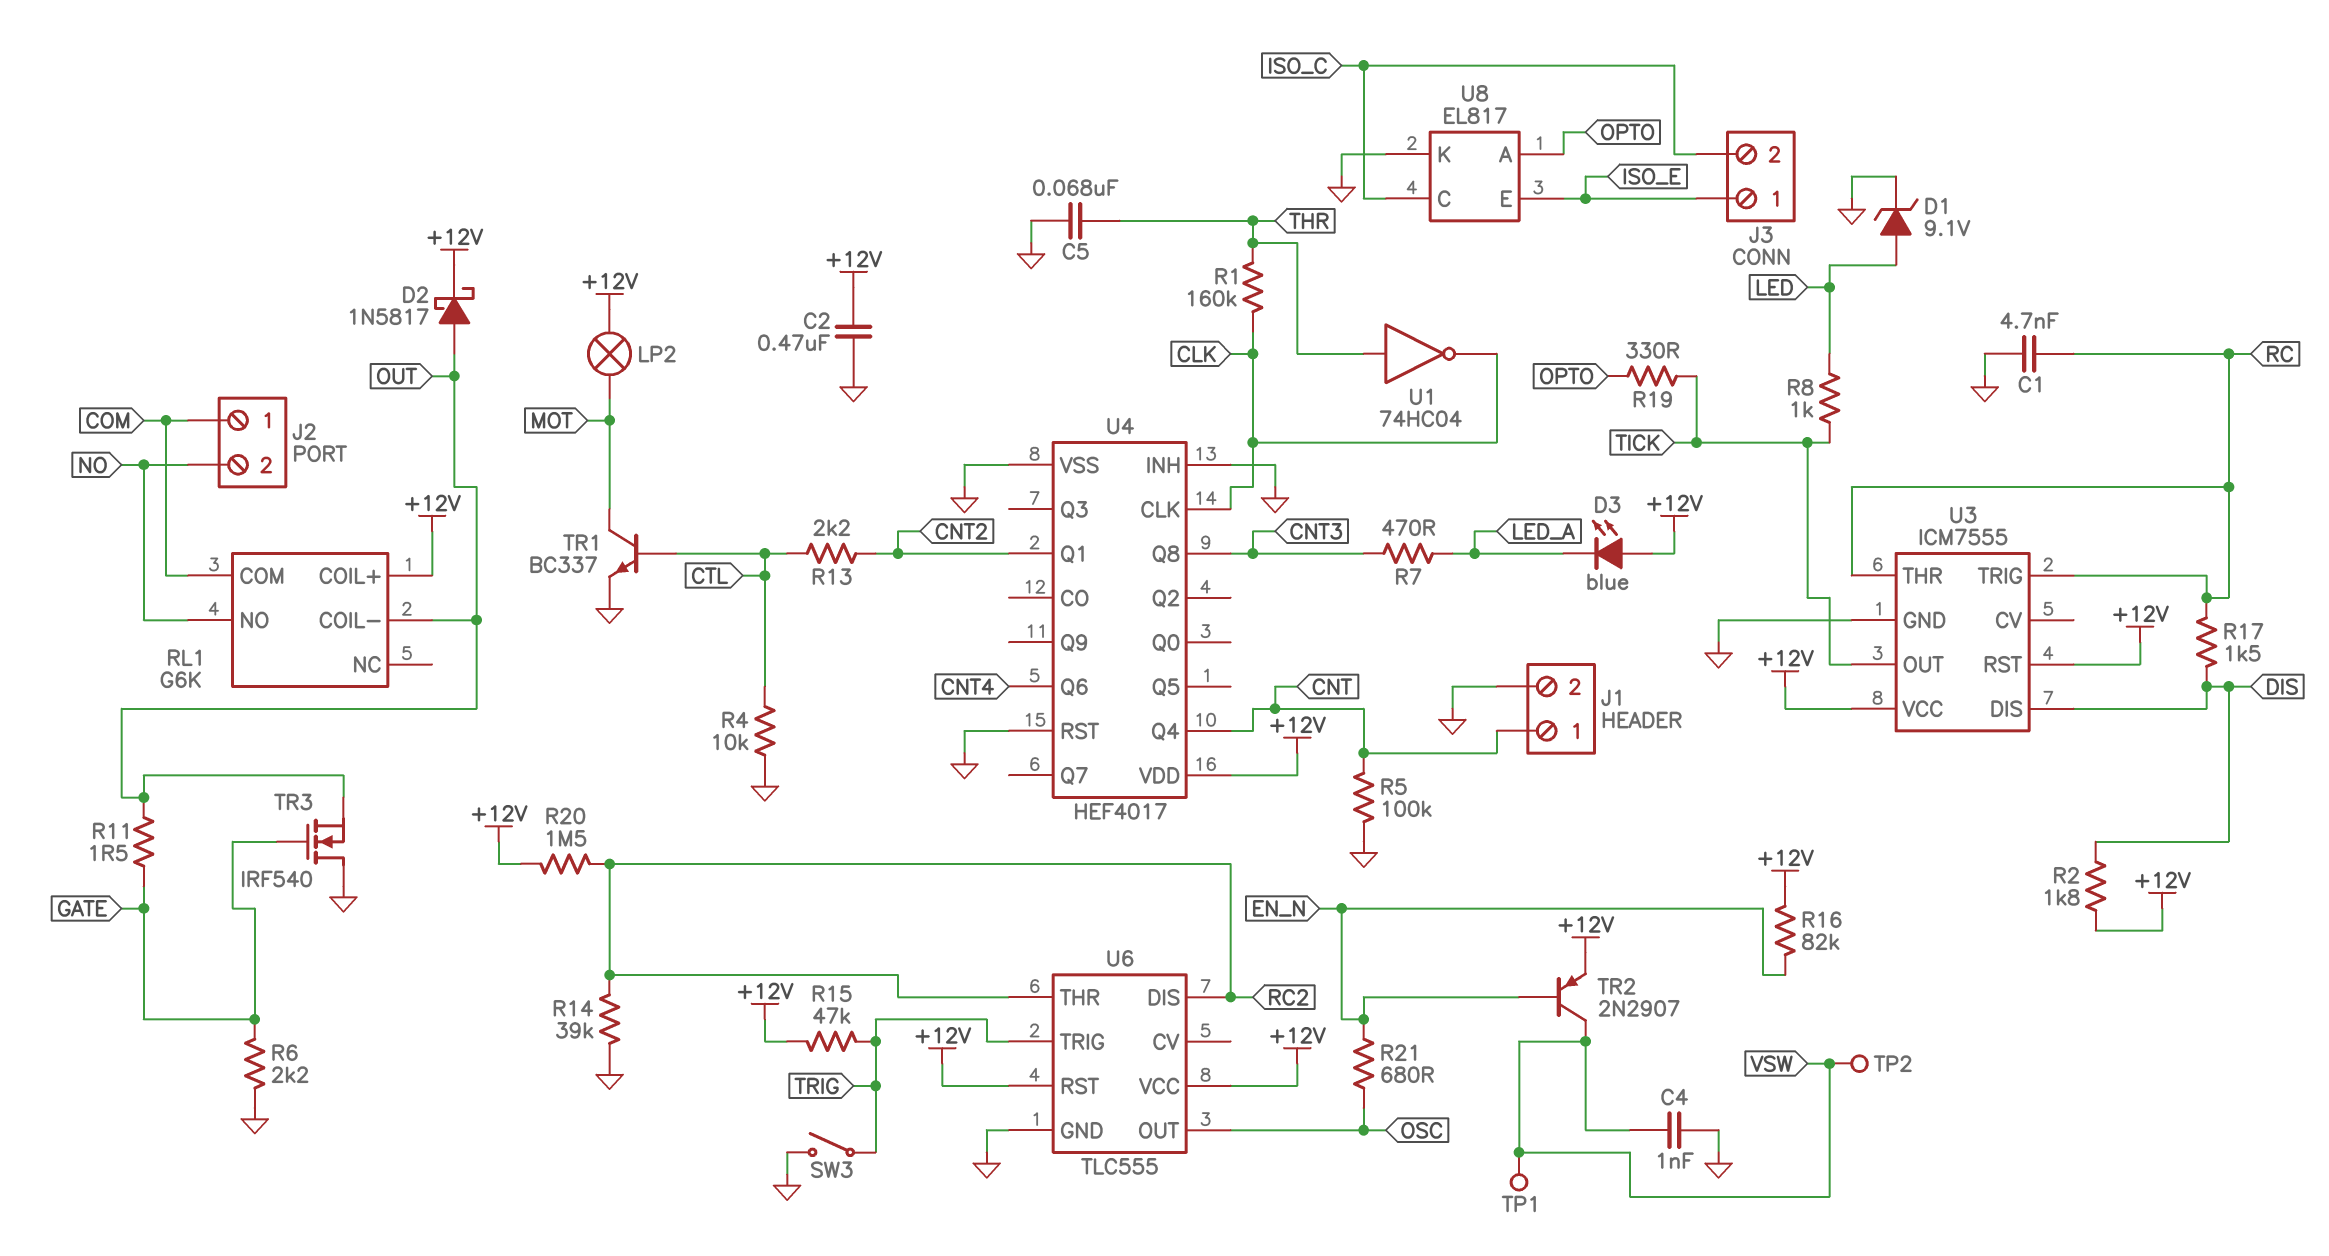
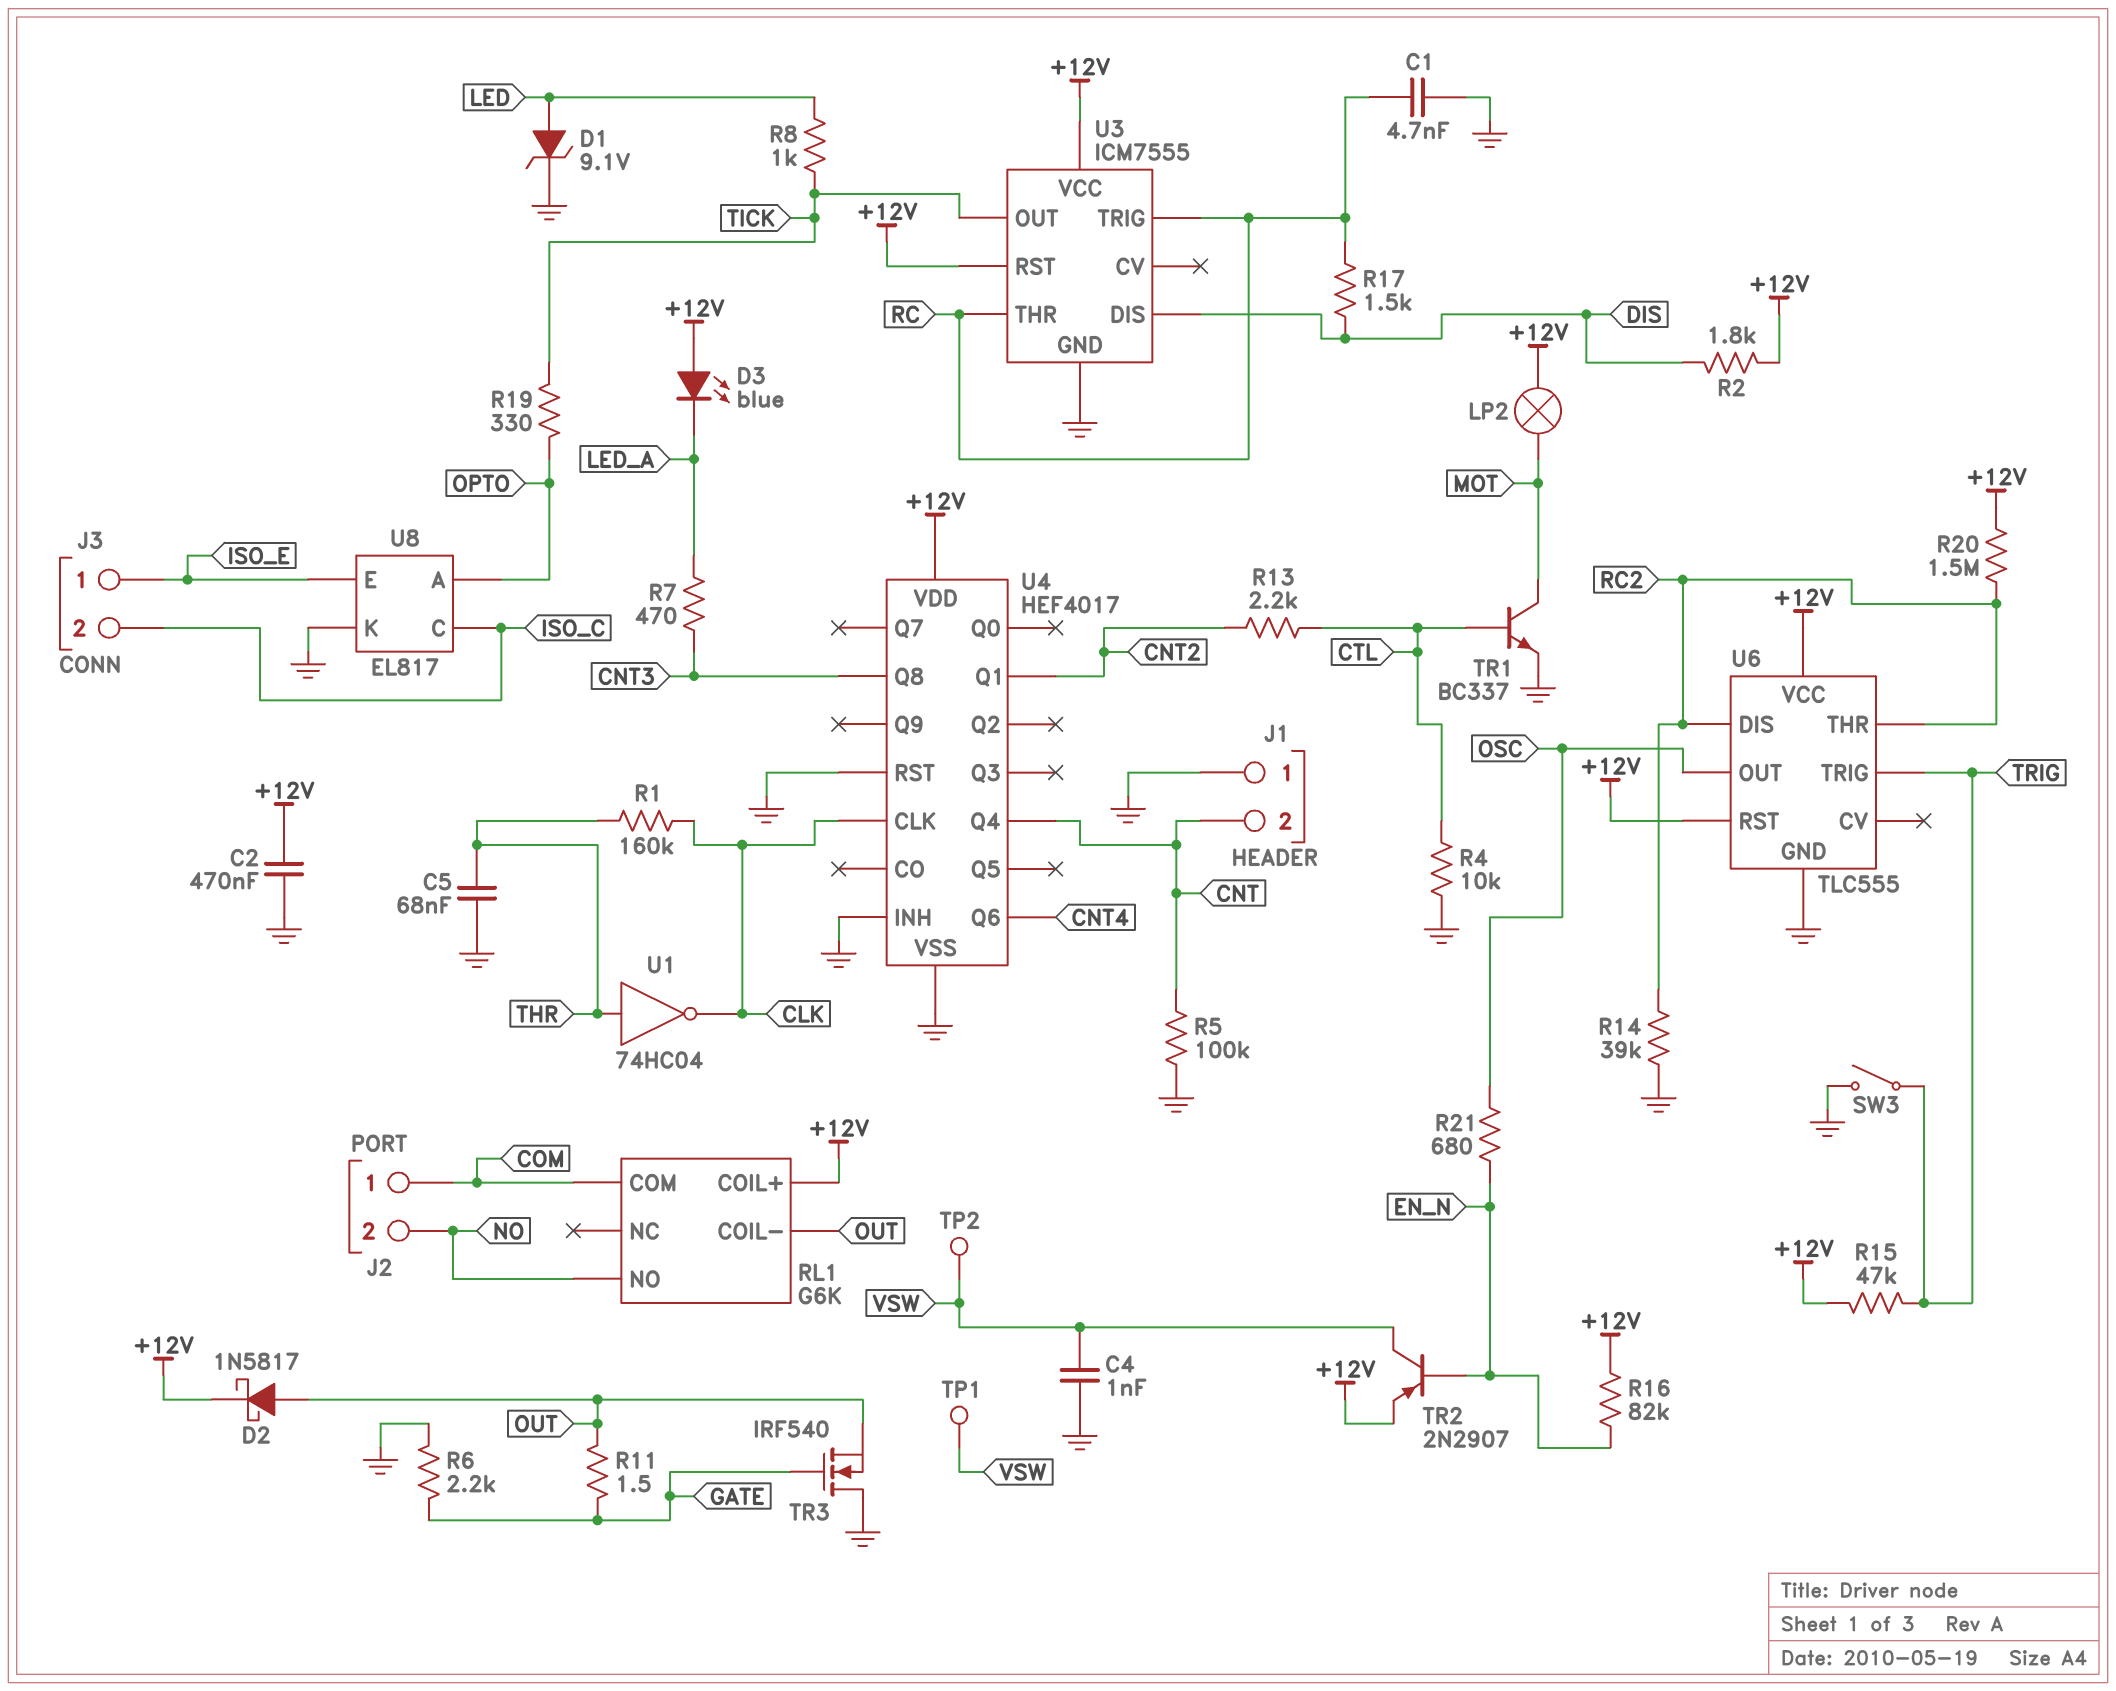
J1 pin 1: CNT -> GND
J1 pin 2: GND -> CNT

